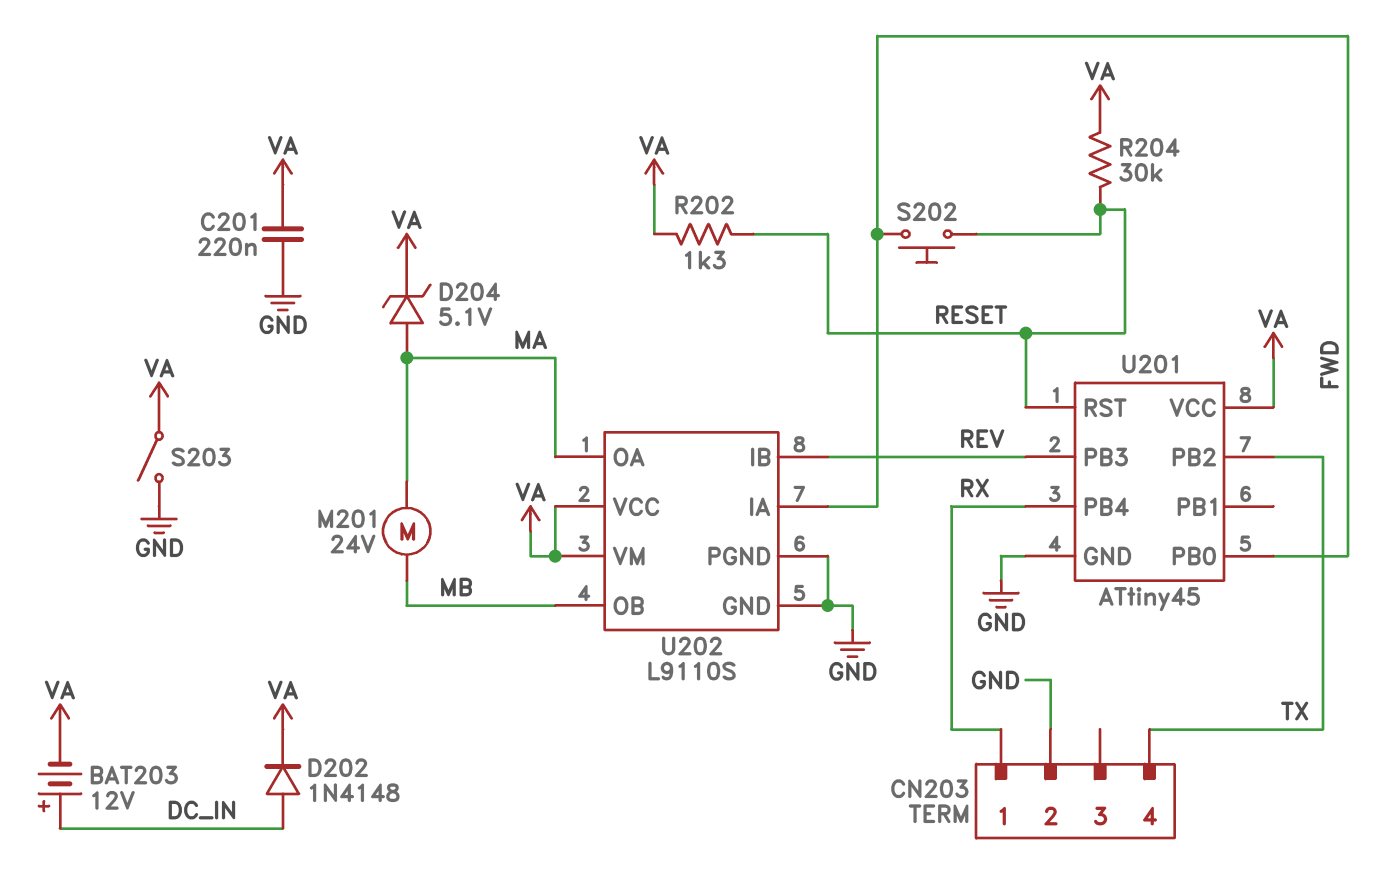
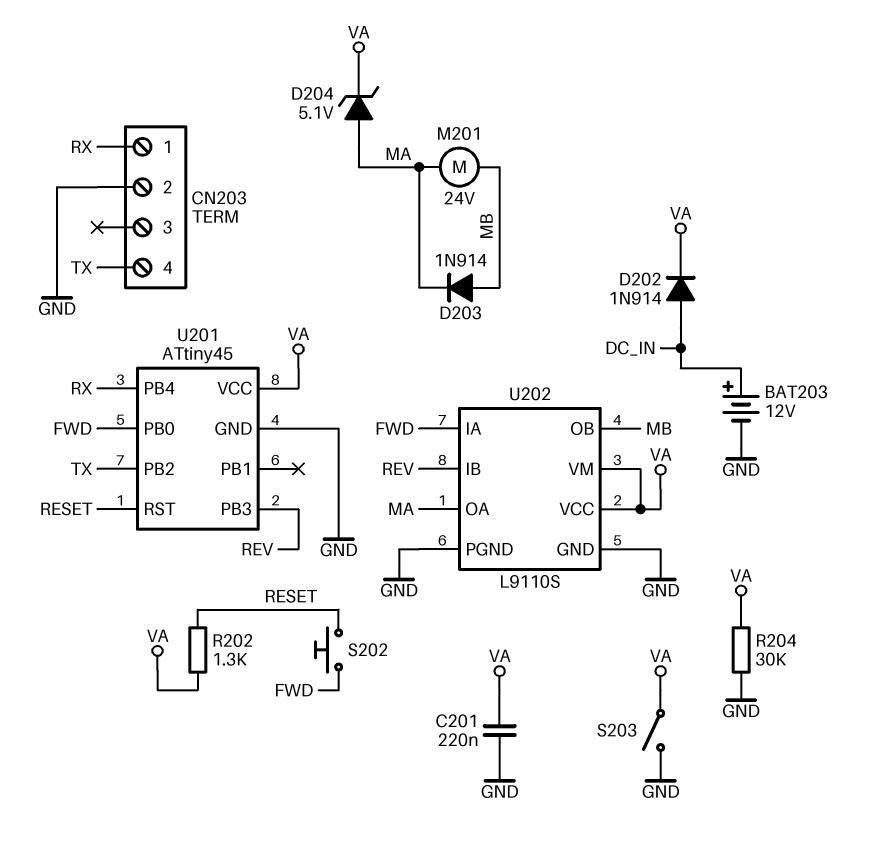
BAT203: 12V (plus DC_IN, minus VA) -> 12V (plus DC_IN, minus GND)
D202: diode 1N4148 (A DC_IN, K VA) -> diode 1N914 (A DC_IN, K VA)
D203: none -> diode 1N914 (A MB, K MA)
R204: 30k (RESET, VA) -> 30k (GND, VA)

